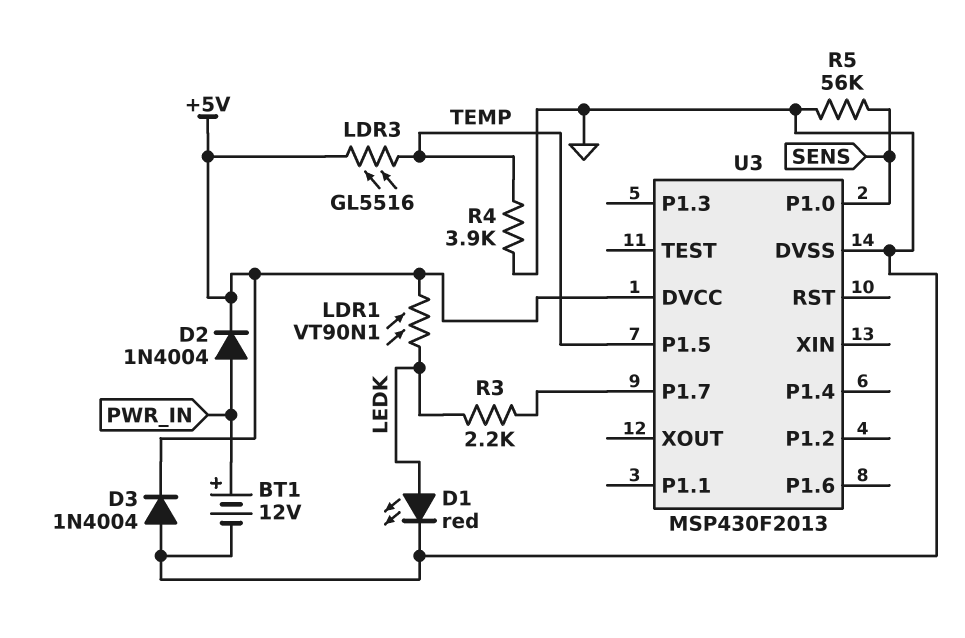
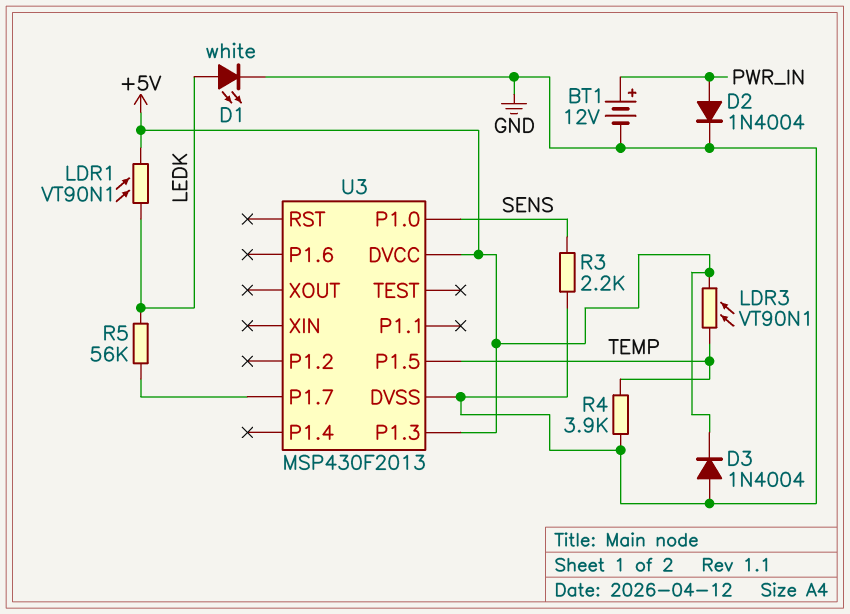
D1: LED red (A LEDK, K GND) -> LED white (A LEDK, K GND)
D2: diode 1N4004 (A PWR_IN, K +5V) -> diode 1N4004 (A PWR_IN, K GND)
LDR3: GL5516 (+5V, TEMP) -> VT90N1 (+5V, TEMP)
R3: 2.2k (LEDK, U3/P1.7) -> 2.2k (GND, SENS)
R5: 56k (GND, SENS) -> 56k (LEDK, U3/P1.7)
U3 pin P1.3: none -> +5V

